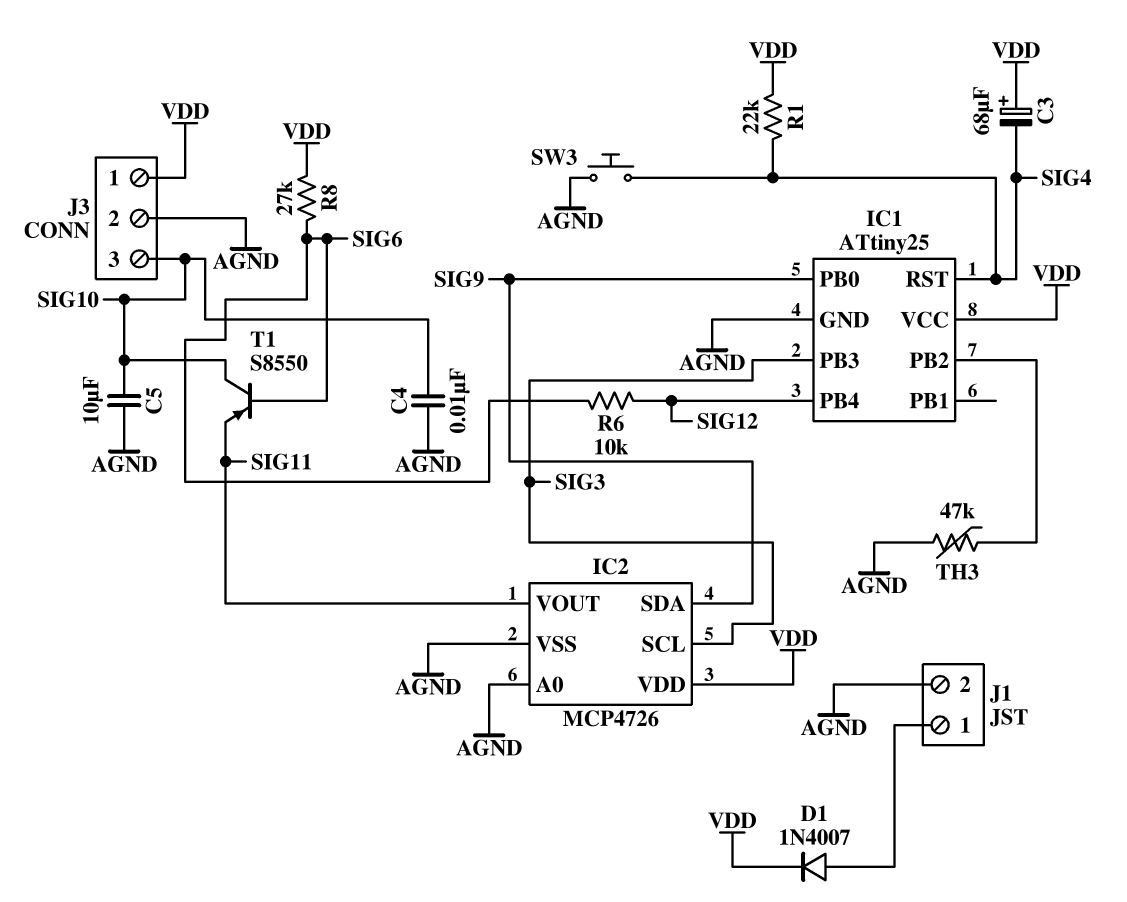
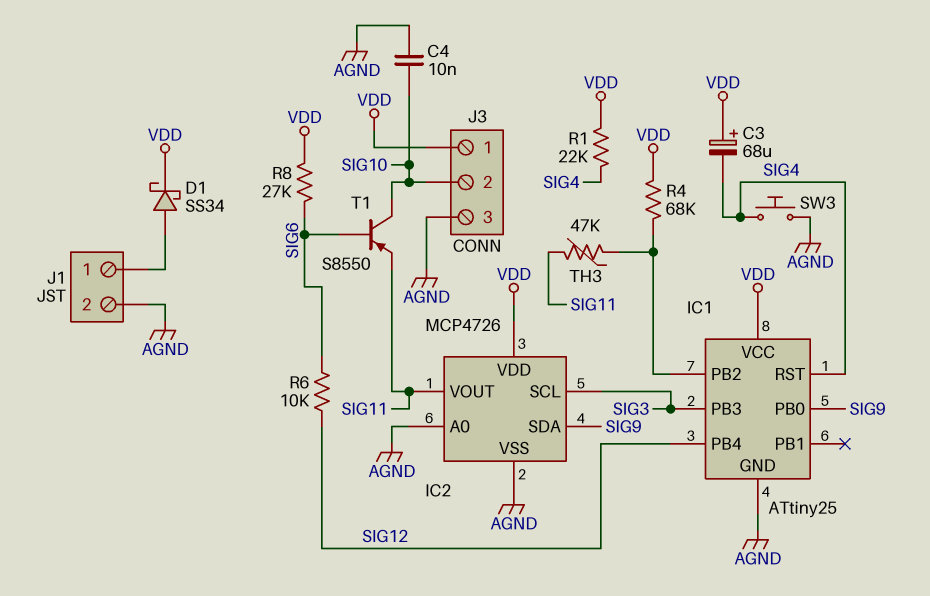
C5: 10uF (AGND, SIG10) -> none
D1: diode 1N4007 (A J1/1, K VDD) -> schottky SS34 (A J1/1, K VDD)
J3 pin 2: AGND -> SIG10
J3 pin 3: SIG10 -> AGND
R4: none -> 68k (IC1/PB2, VDD)
TH3: 47k (AGND, IC1/PB2) -> 47k (IC1/PB2, SIG11)

